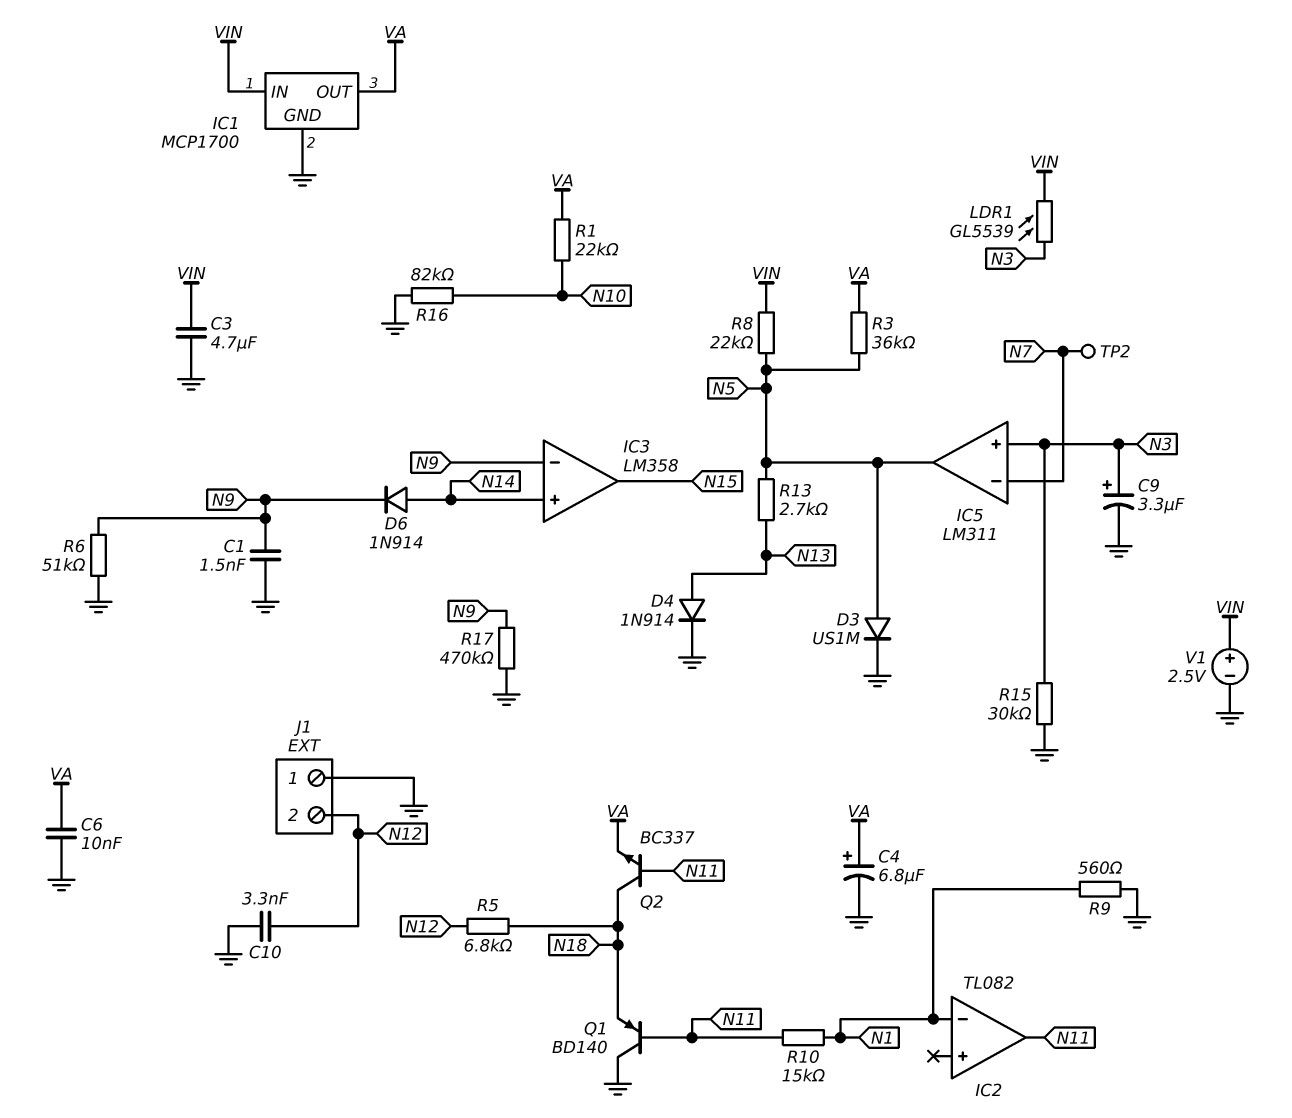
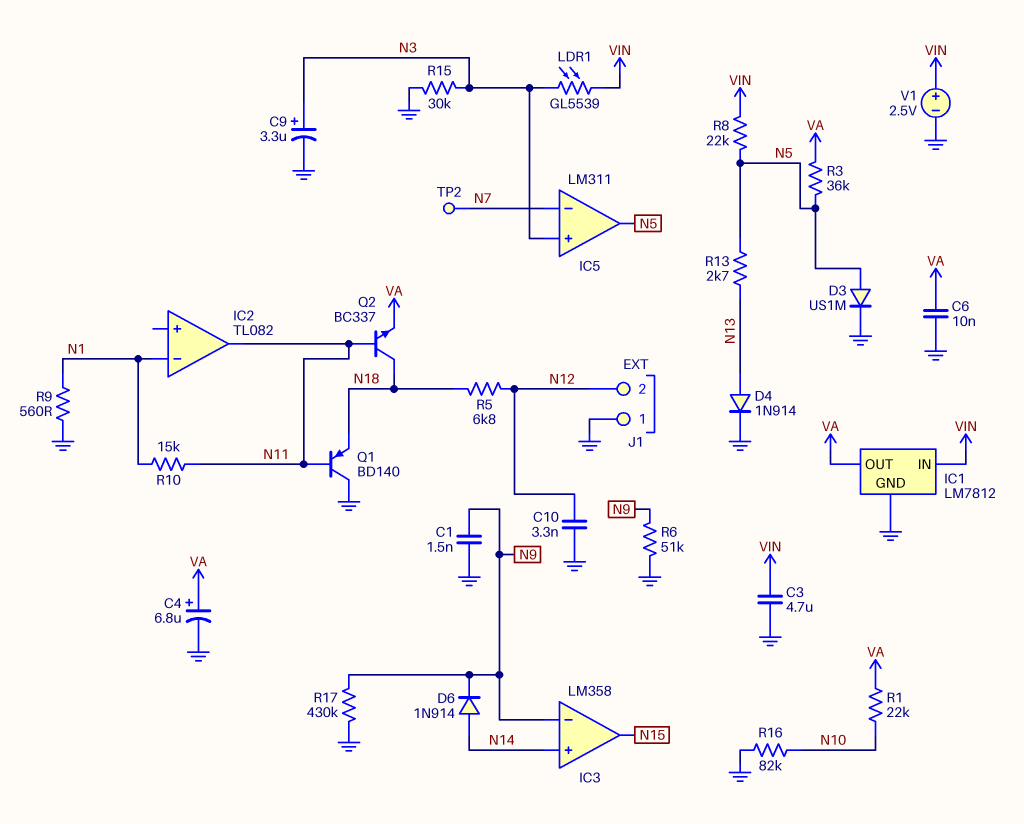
IC1: MCP1700 -> LM7812
R17: 470k (GND, N9) -> 430k (GND, N9)

